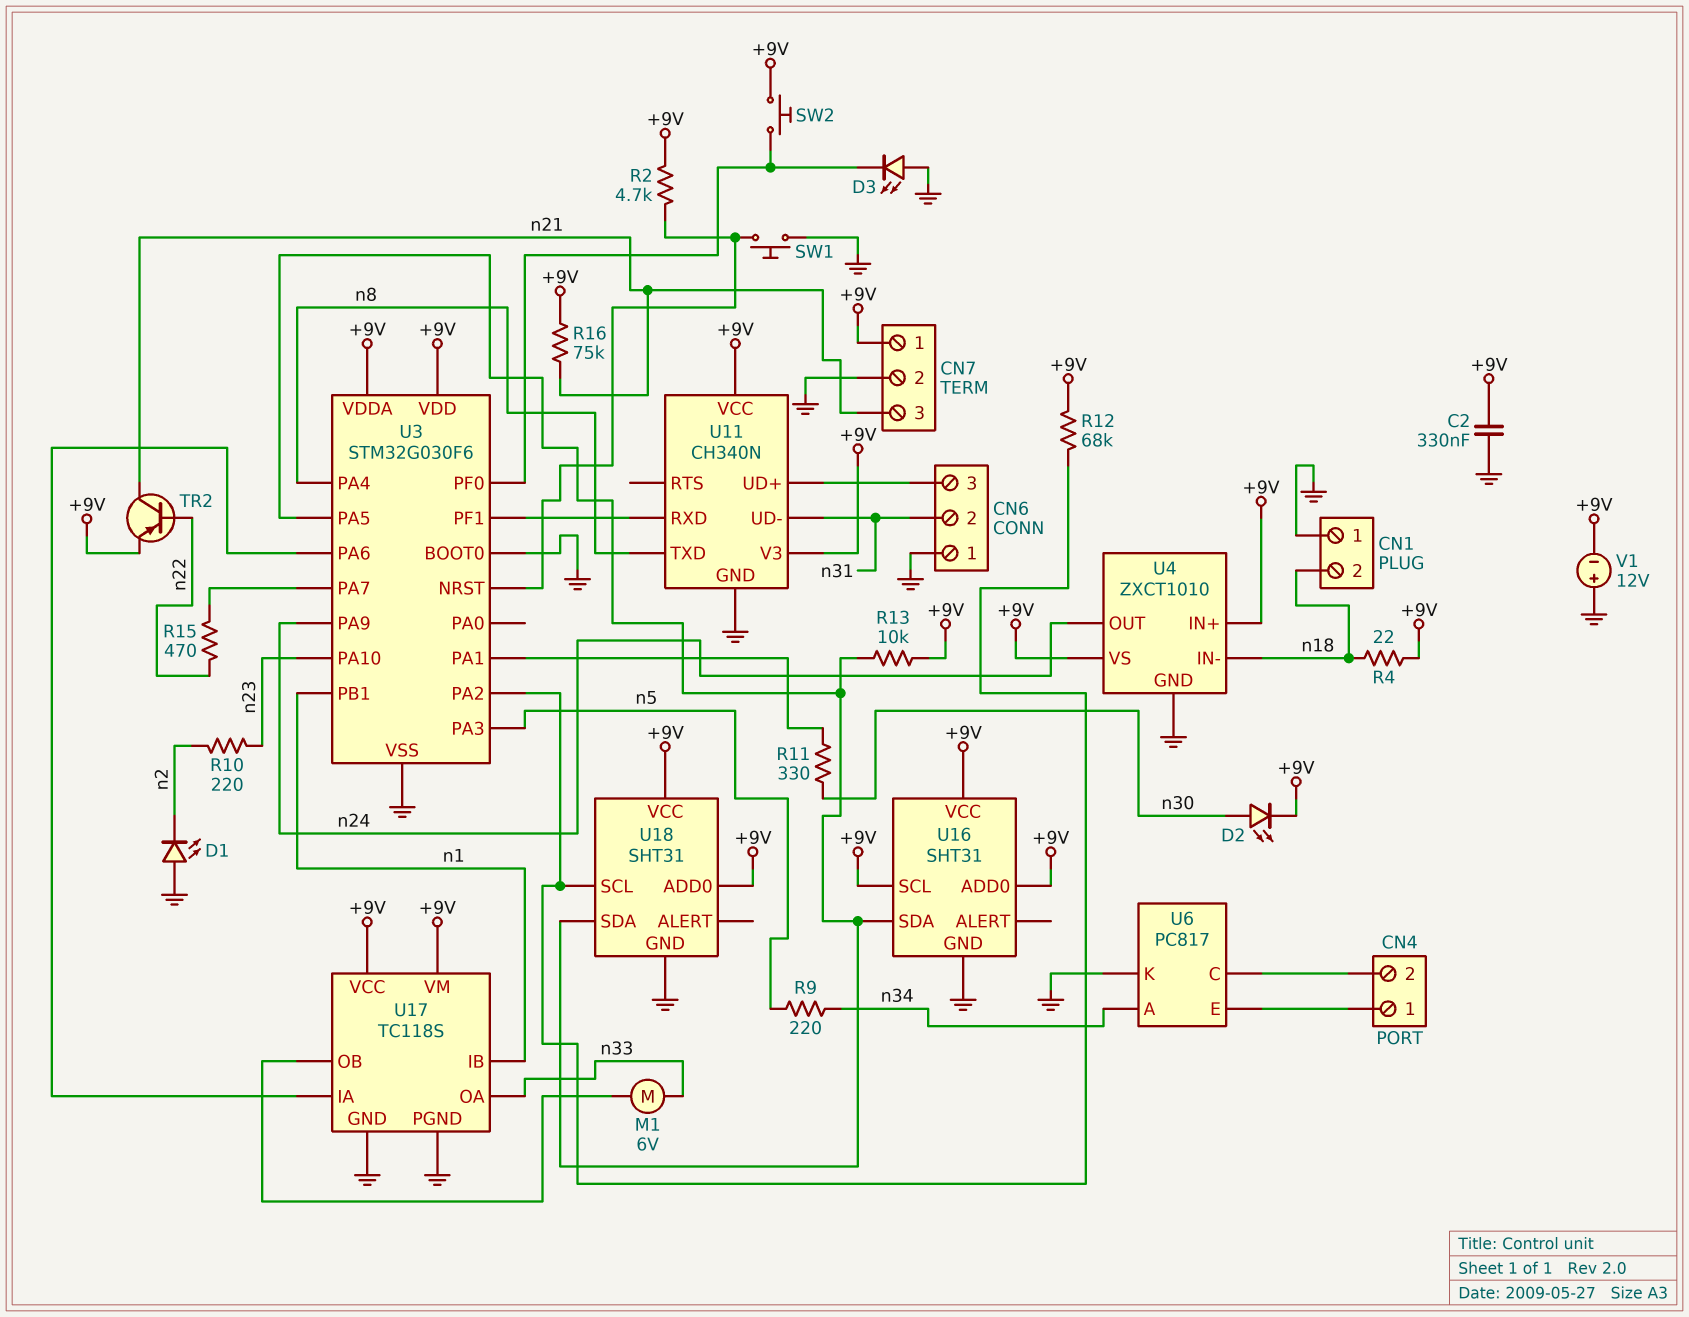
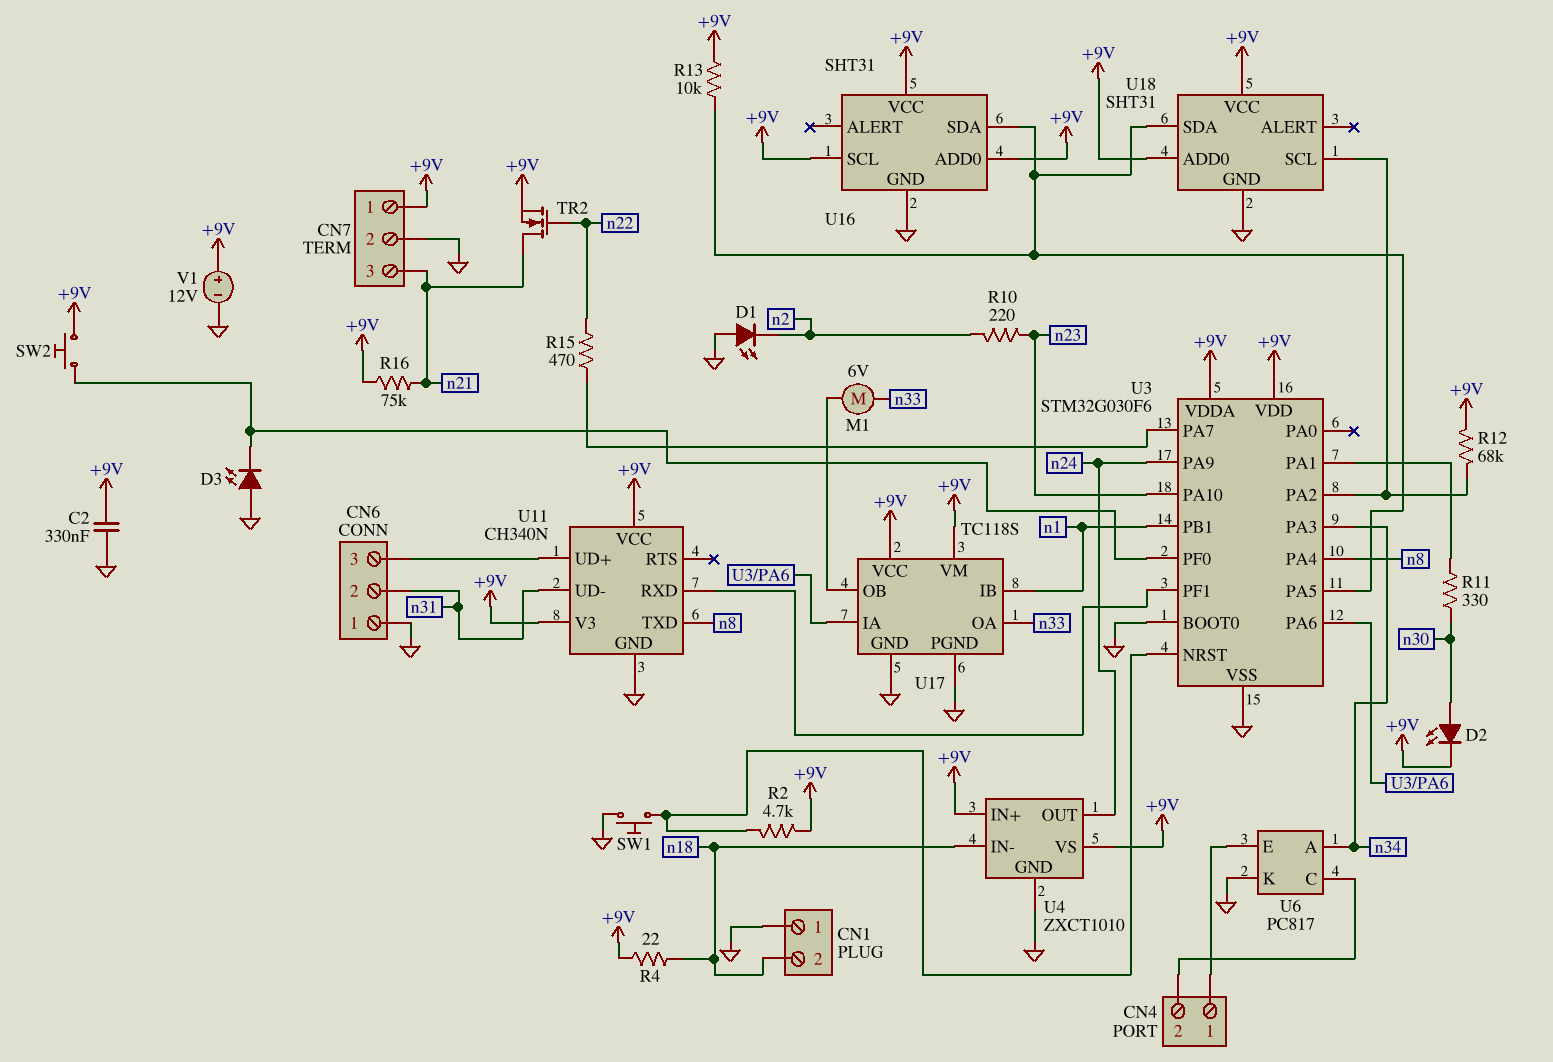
R9: 220 (n5, n34) -> none
TR2: PNP (B n22, C n21, E +9V) -> NMOS (G n22, D n21, S +9V)
U3 pin PA3: n5 -> n34
V1: 12V (plus GND, minus +9V) -> 12V (plus +9V, minus GND)

